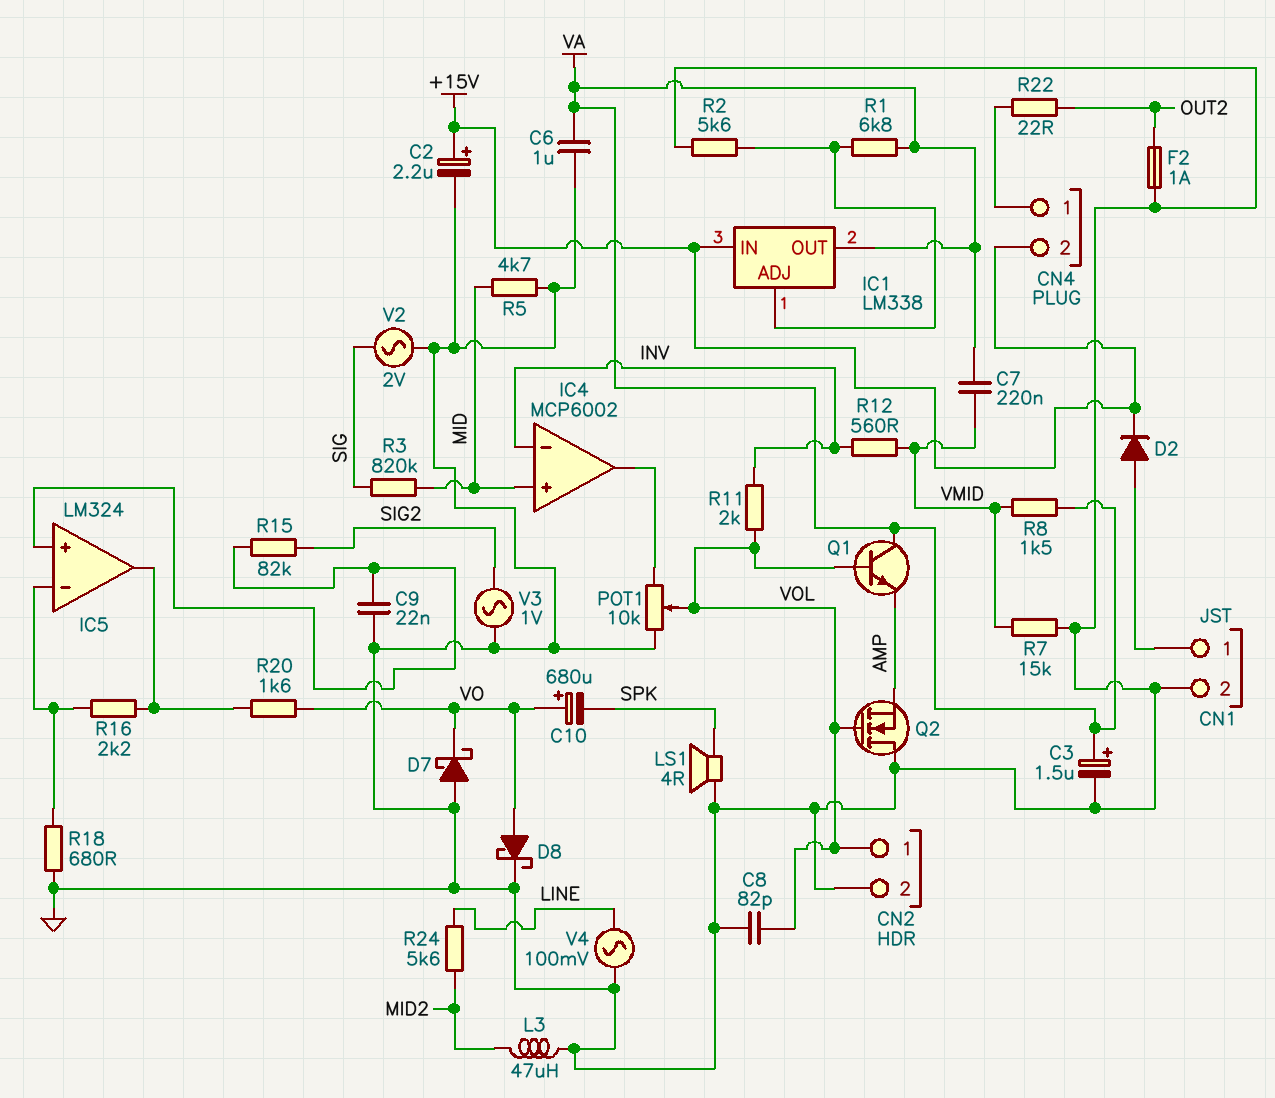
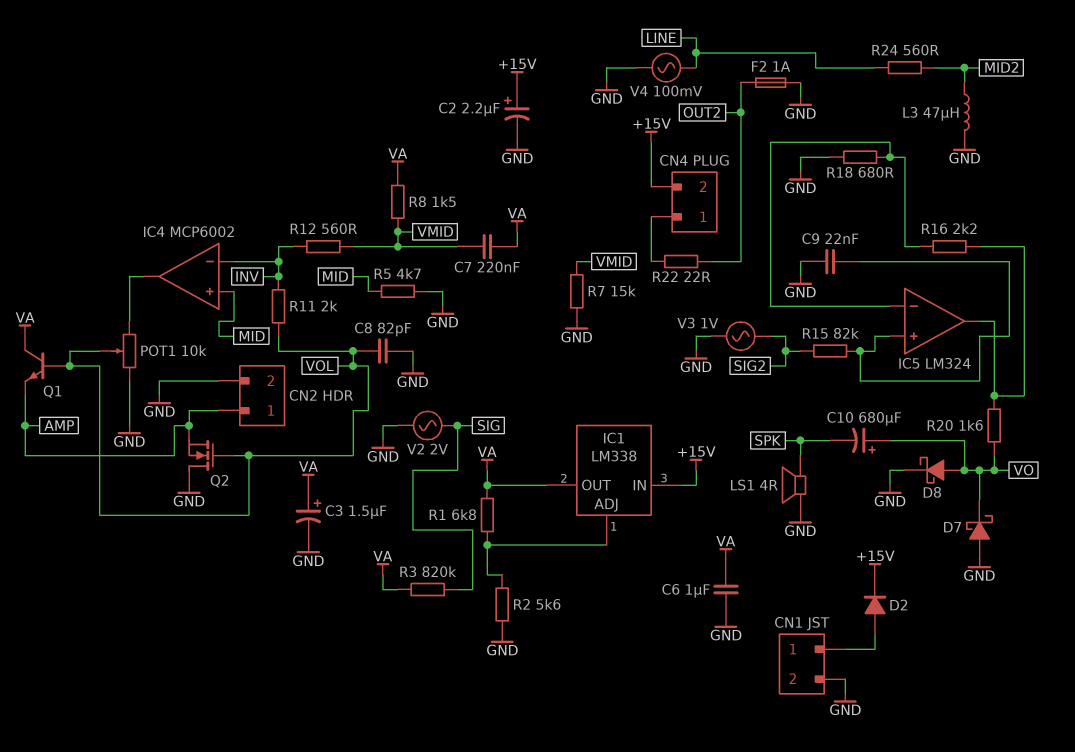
CN2 pin 1: VOL -> AMP
R3: 820k (MID, SIG) -> 820k (SIG, VA)
R24: 5.6k (LINE, MID2) -> 560 (LINE, MID2)

